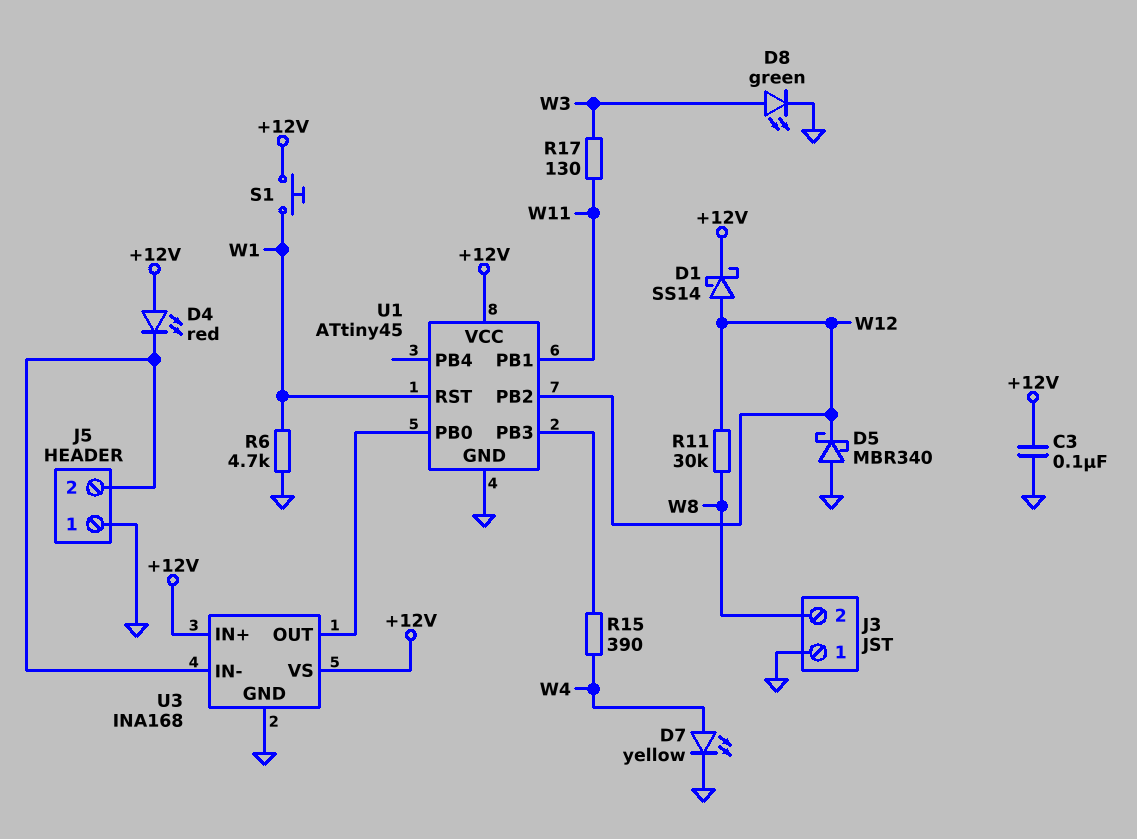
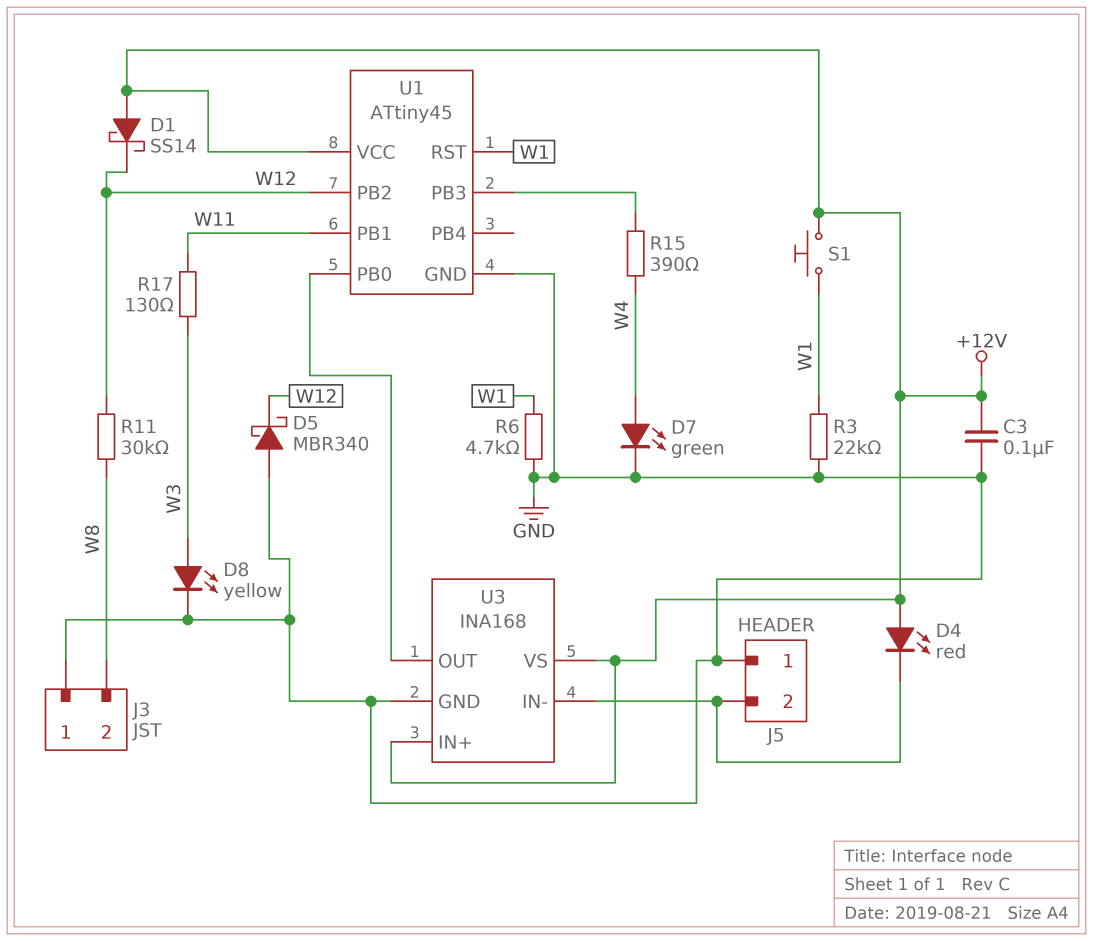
D1: schottky SS14 (A W12, K +12V) -> schottky SS14 (A +12V, K W12)
D7: LED yellow (A W4, K GND) -> LED green (A W4, K GND)
D8: LED green (A W3, K GND) -> LED yellow (A W3, K GND)
R3: none -> 22k (GND, W1)

